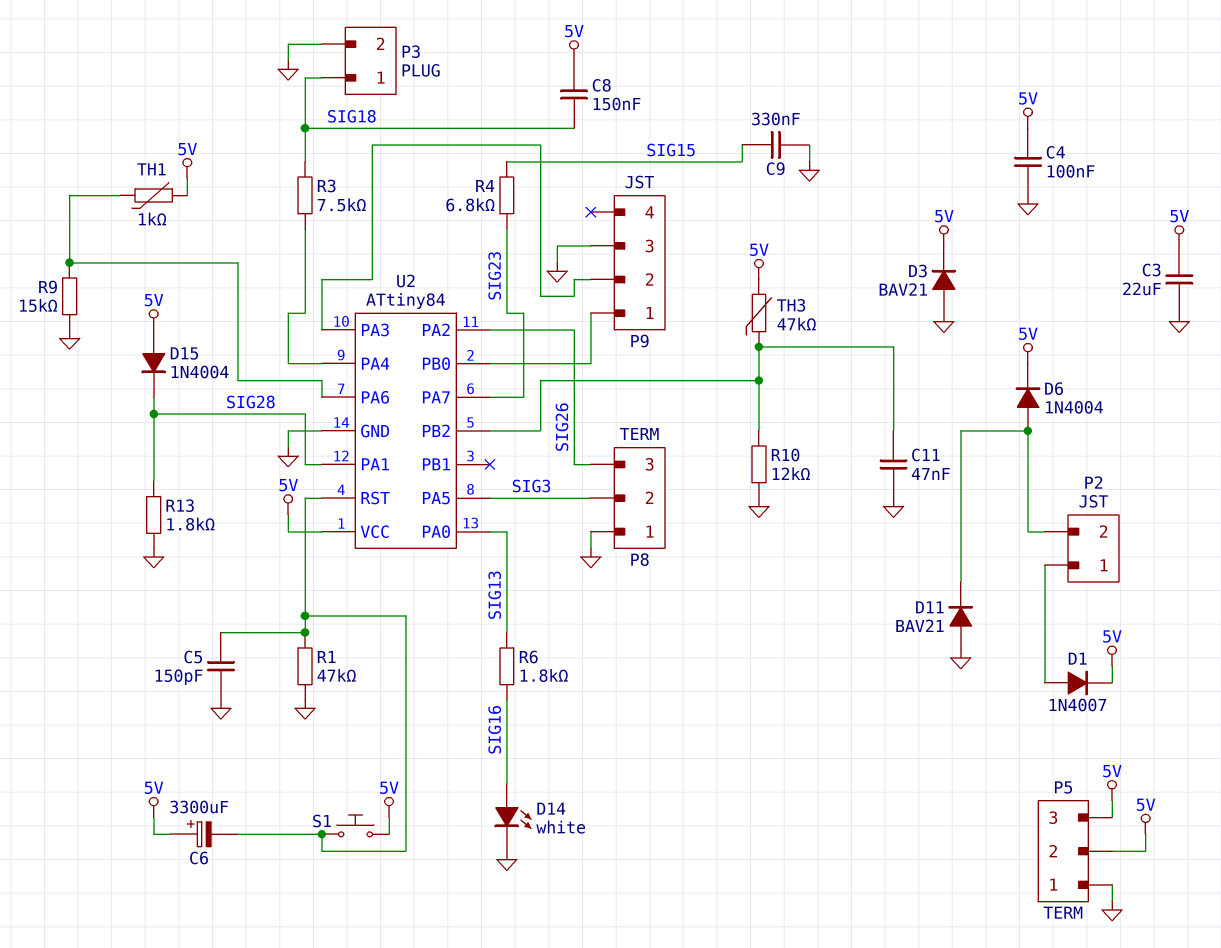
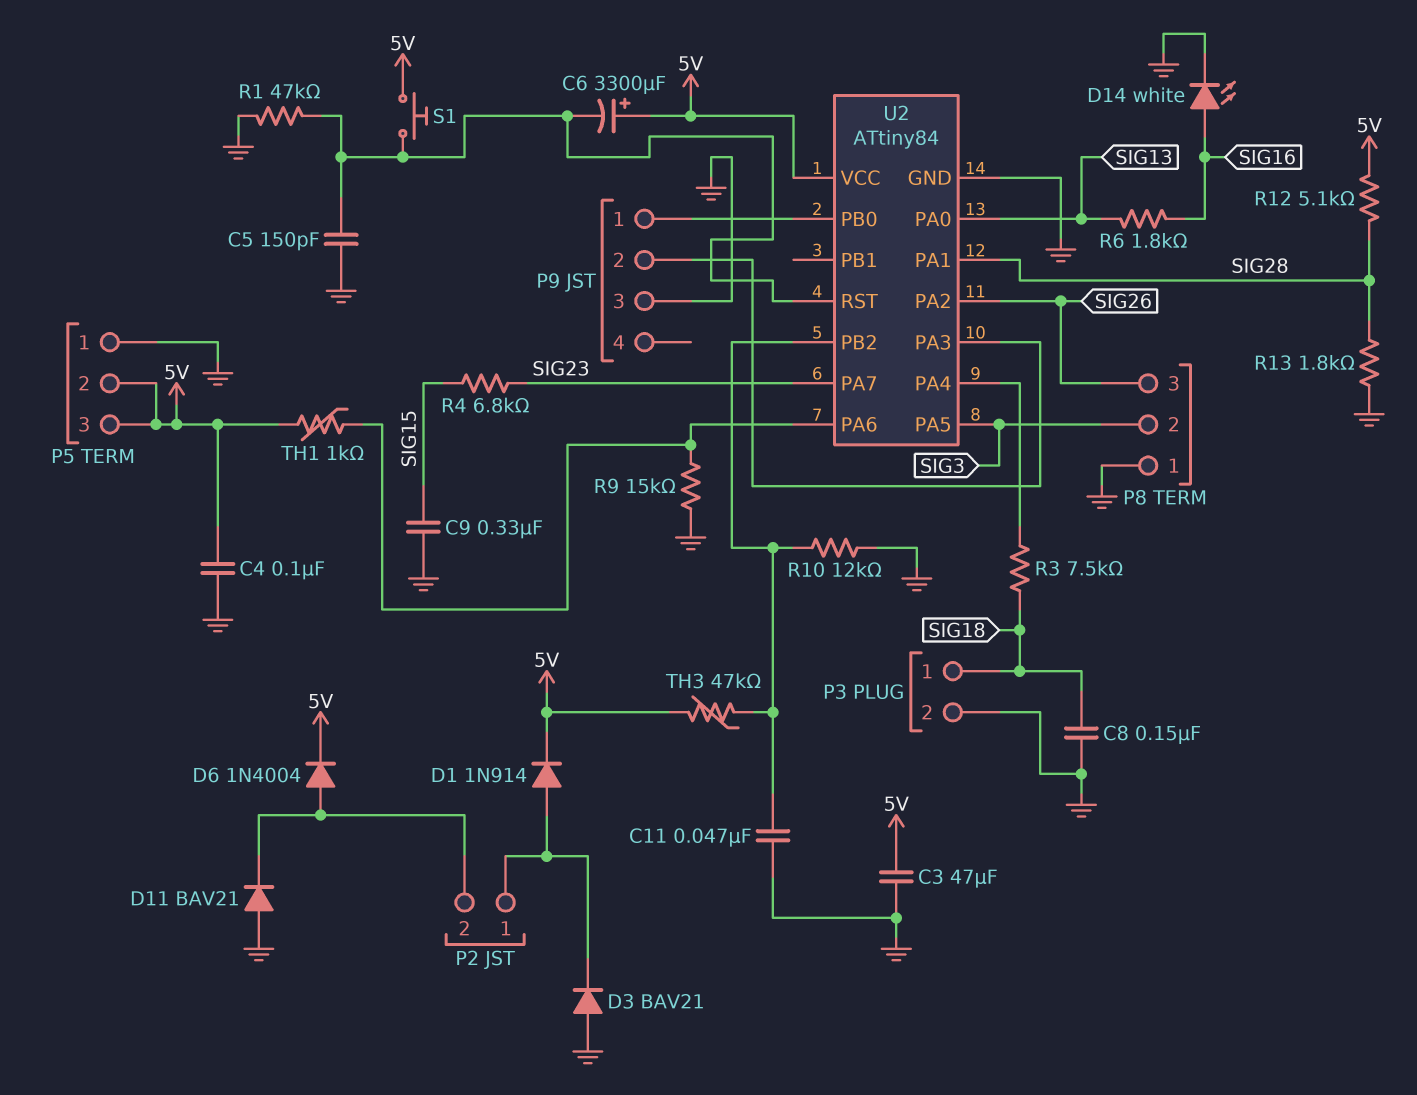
C3: 22uF (5V, GND) -> 47uF (5V, GND)
C8: 150nF (5V, SIG18) -> 150nF (GND, SIG18)
D1: diode 1N4007 (A P2/1, K 5V) -> diode 1N914 (A P2/1, K 5V)
D3: diode BAV21 (A GND, K 5V) -> diode BAV21 (A GND, K P2/1)
D15: diode 1N4004 (A 5V, K SIG28) -> none
R12: none -> 5.1k (5V, SIG28)

